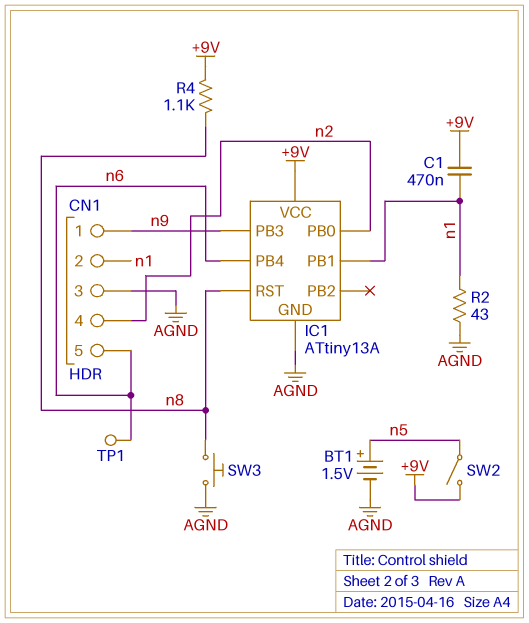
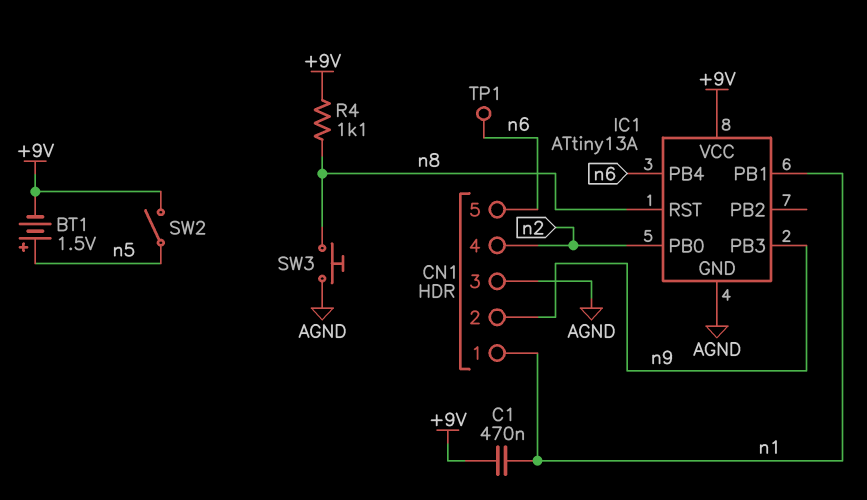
BT1: 1.5V (plus n5, minus AGND) -> 1.5V (plus n5, minus +9V)
CN1 pin 1: n9 -> n1
CN1 pin 2: n1 -> n9
R2: 43 (AGND, n1) -> none

